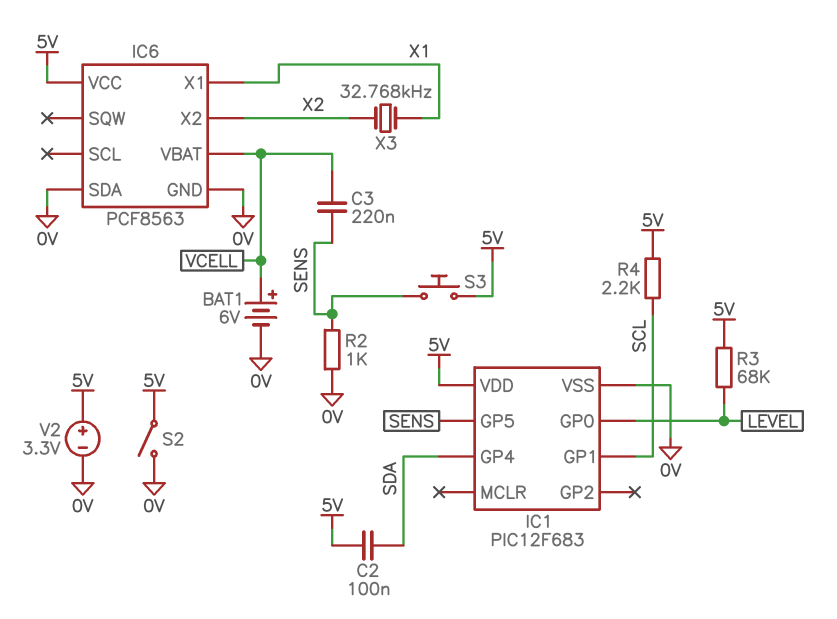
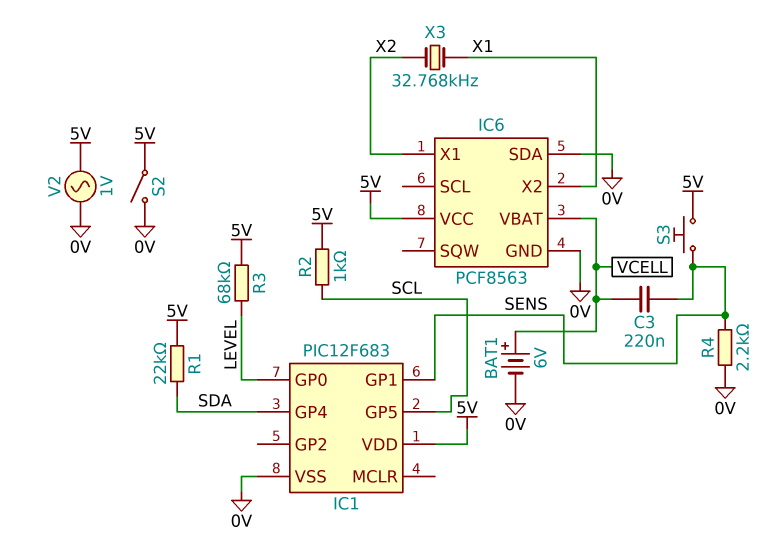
C2: 100nF (5V, SDA) -> none
IC1 pin GP1: SCL -> SENS
IC1 pin GP5: SENS -> SCL
IC6 pin X1: X1 -> X2
IC6 pin X2: X2 -> X1
R1: none -> 22k (5V, SDA)
R2: 1k (0V, SENS) -> 1k (5V, SCL)
R4: 2.2k (5V, SCL) -> 2.2k (0V, SENS)
V2: 3.3V (plus 5V, minus 0V) -> AC 1V (0V, 5V)

